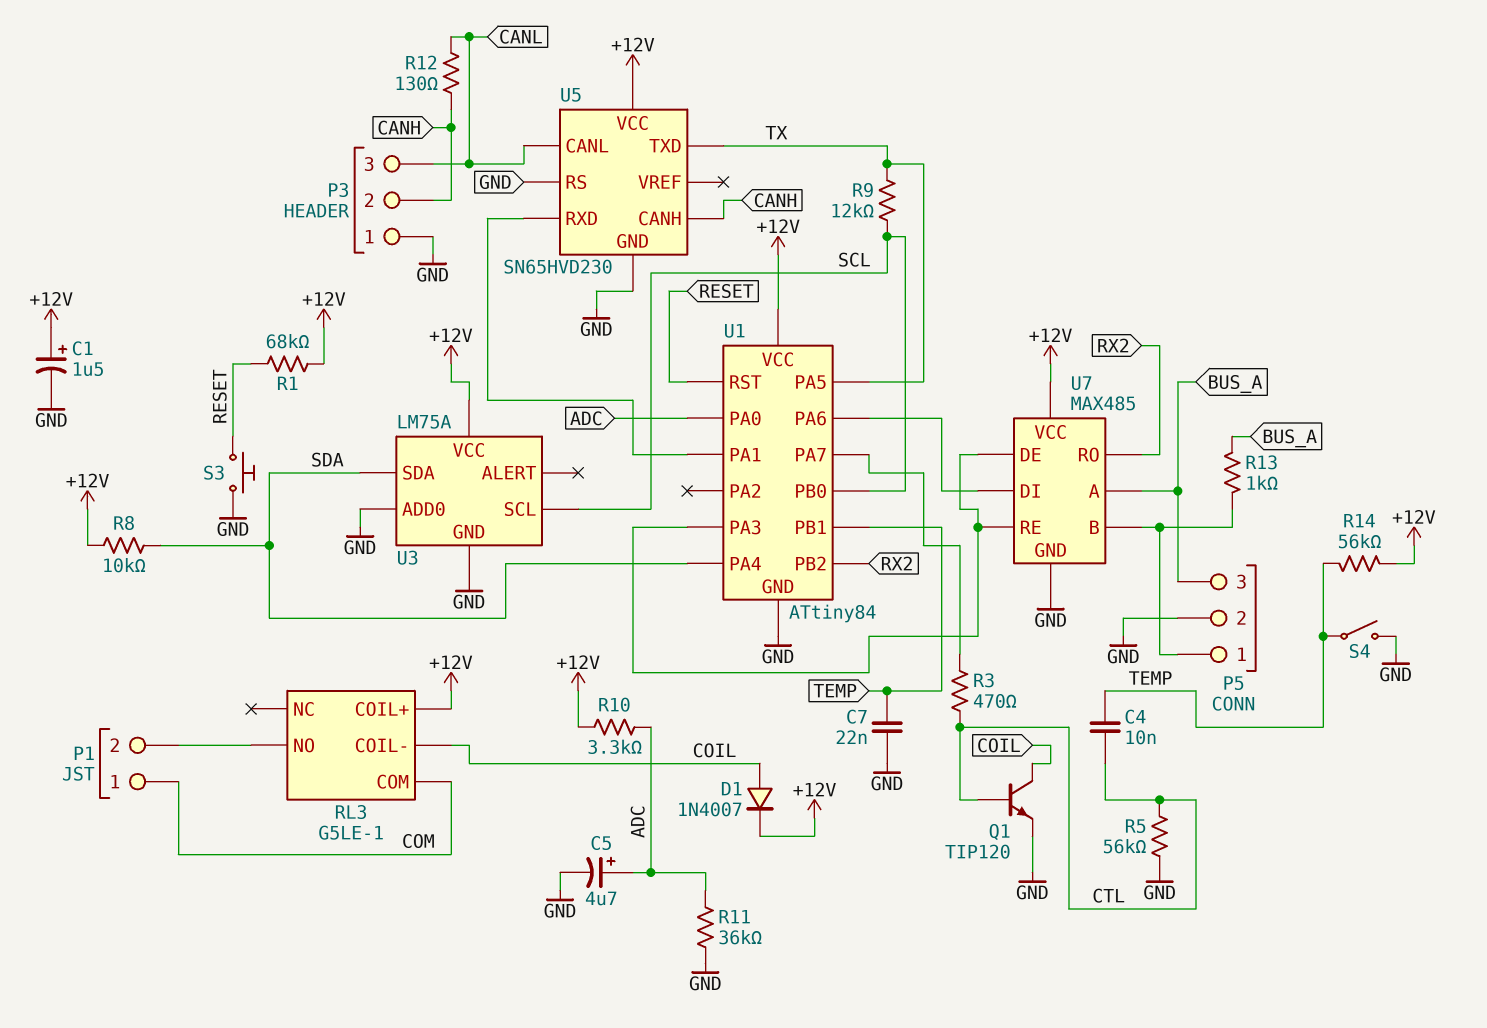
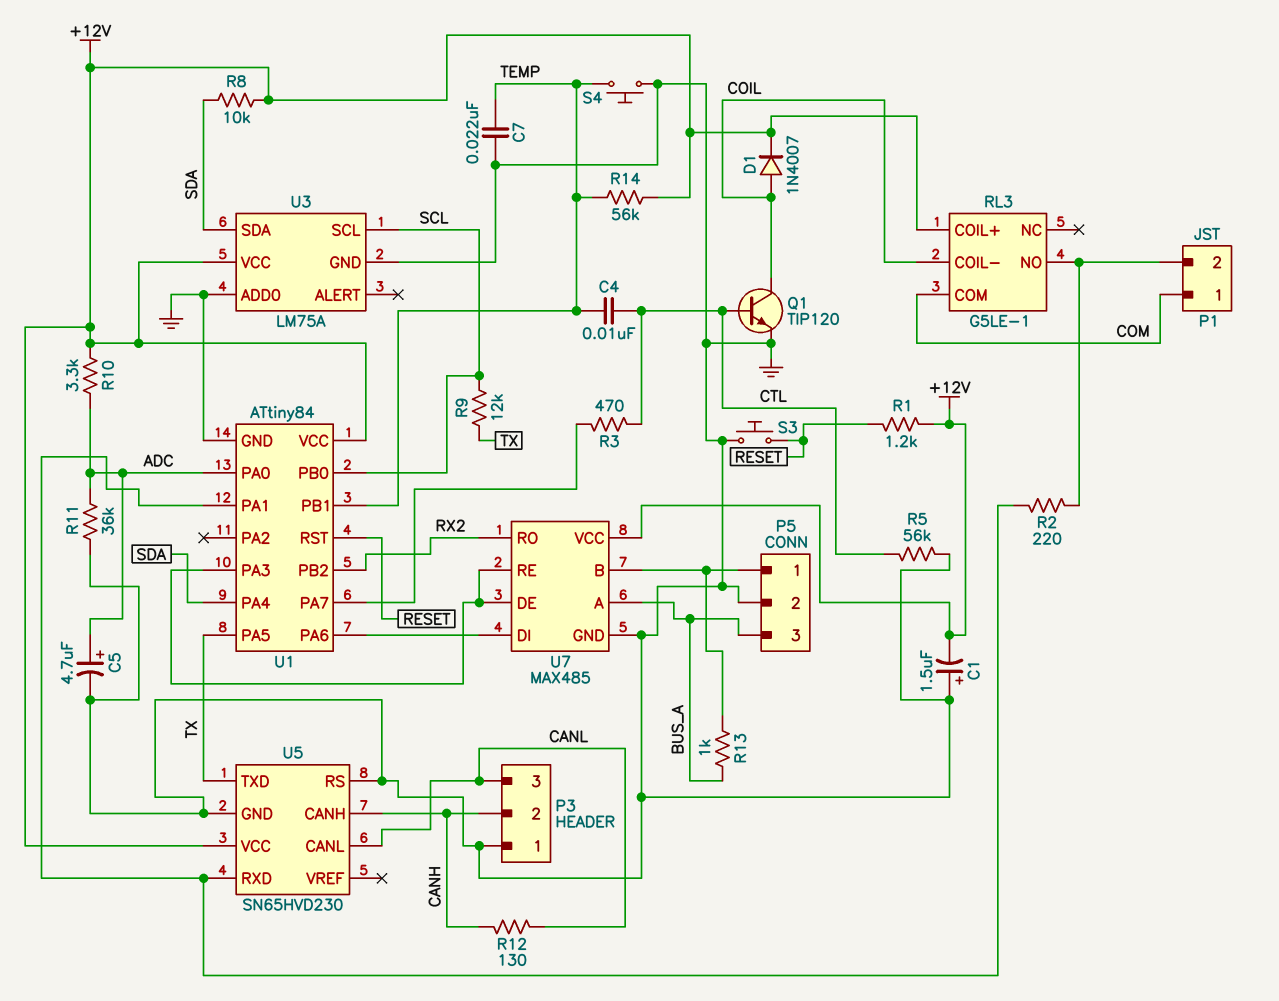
C1: 1.5uF (plus +12V, minus GND) -> 1.5uF (plus GND, minus +12V)
R1: 68k (+12V, RESET) -> 1.2k (+12V, RESET)
R2: none -> 220 (P1/2, U1/PA1)
S4: switch (GND, TEMP) -> button (GND, TEMP)

